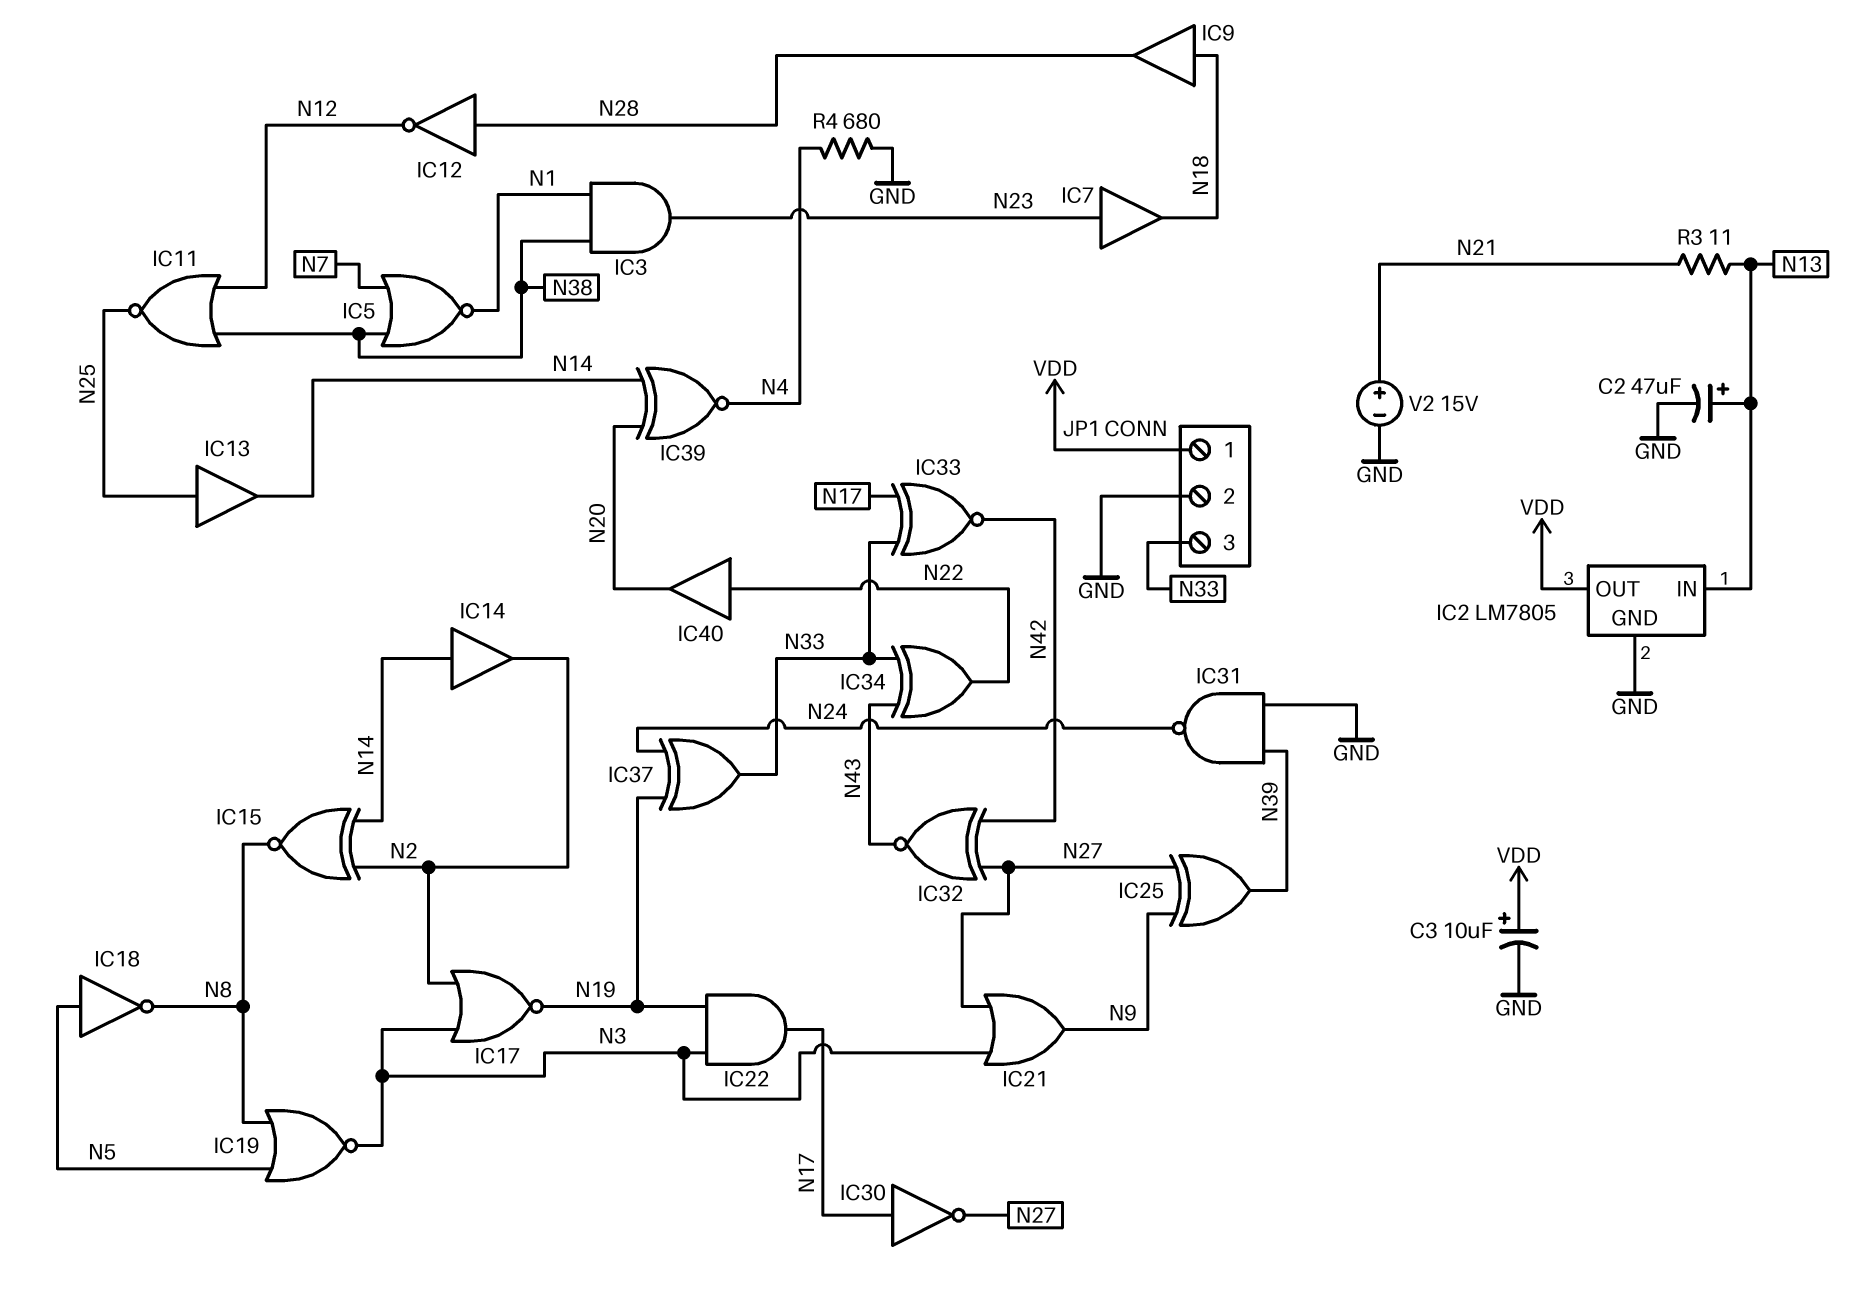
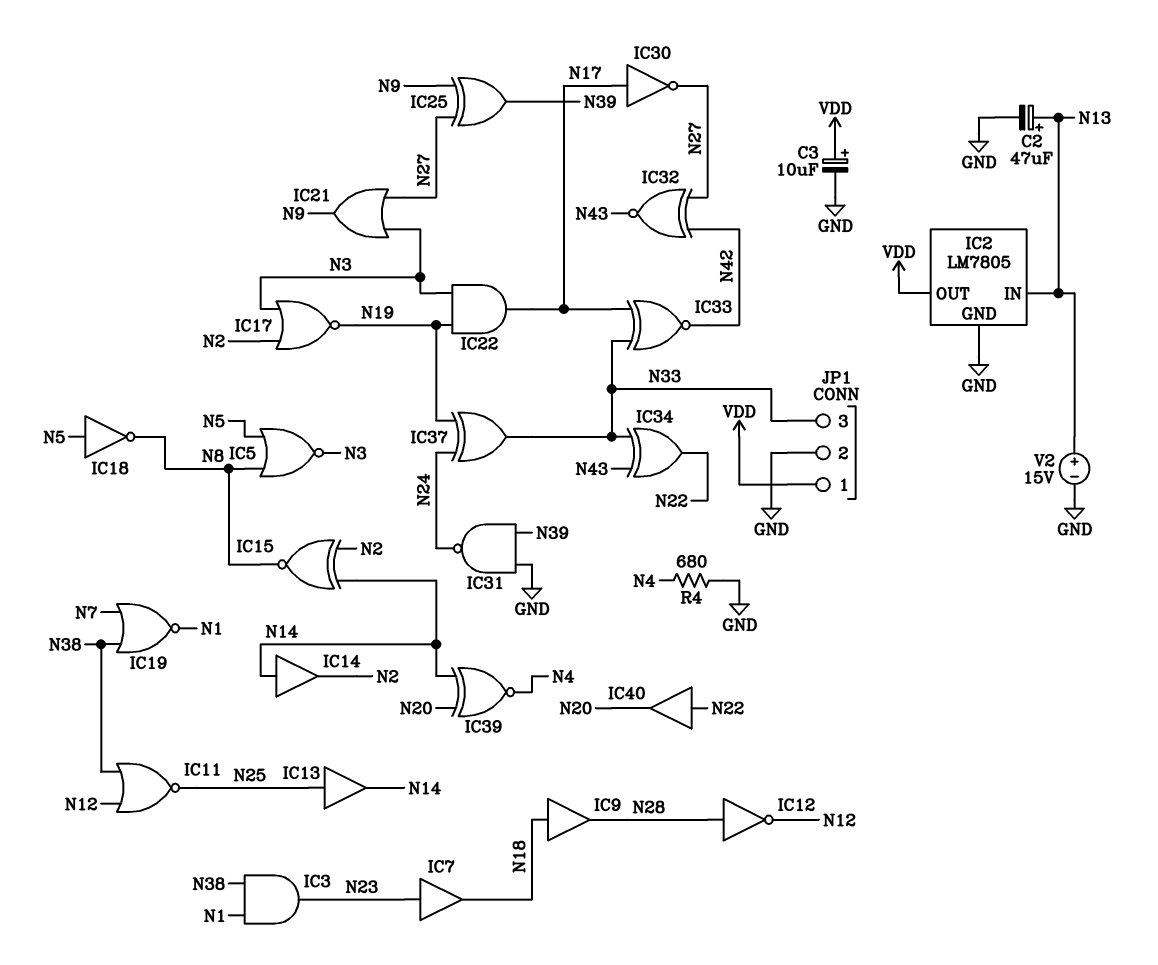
IC5: NOR (in N7, in N38, out N1) -> NOR (in N5, in N8, out N3)
IC19: NOR (in N5, in N8, out N3) -> NOR (in N7, in N38, out N1)
R3: 11 (N13, N21) -> none
V2: 15V (plus N21, minus GND) -> 15V (plus N13, minus GND)

